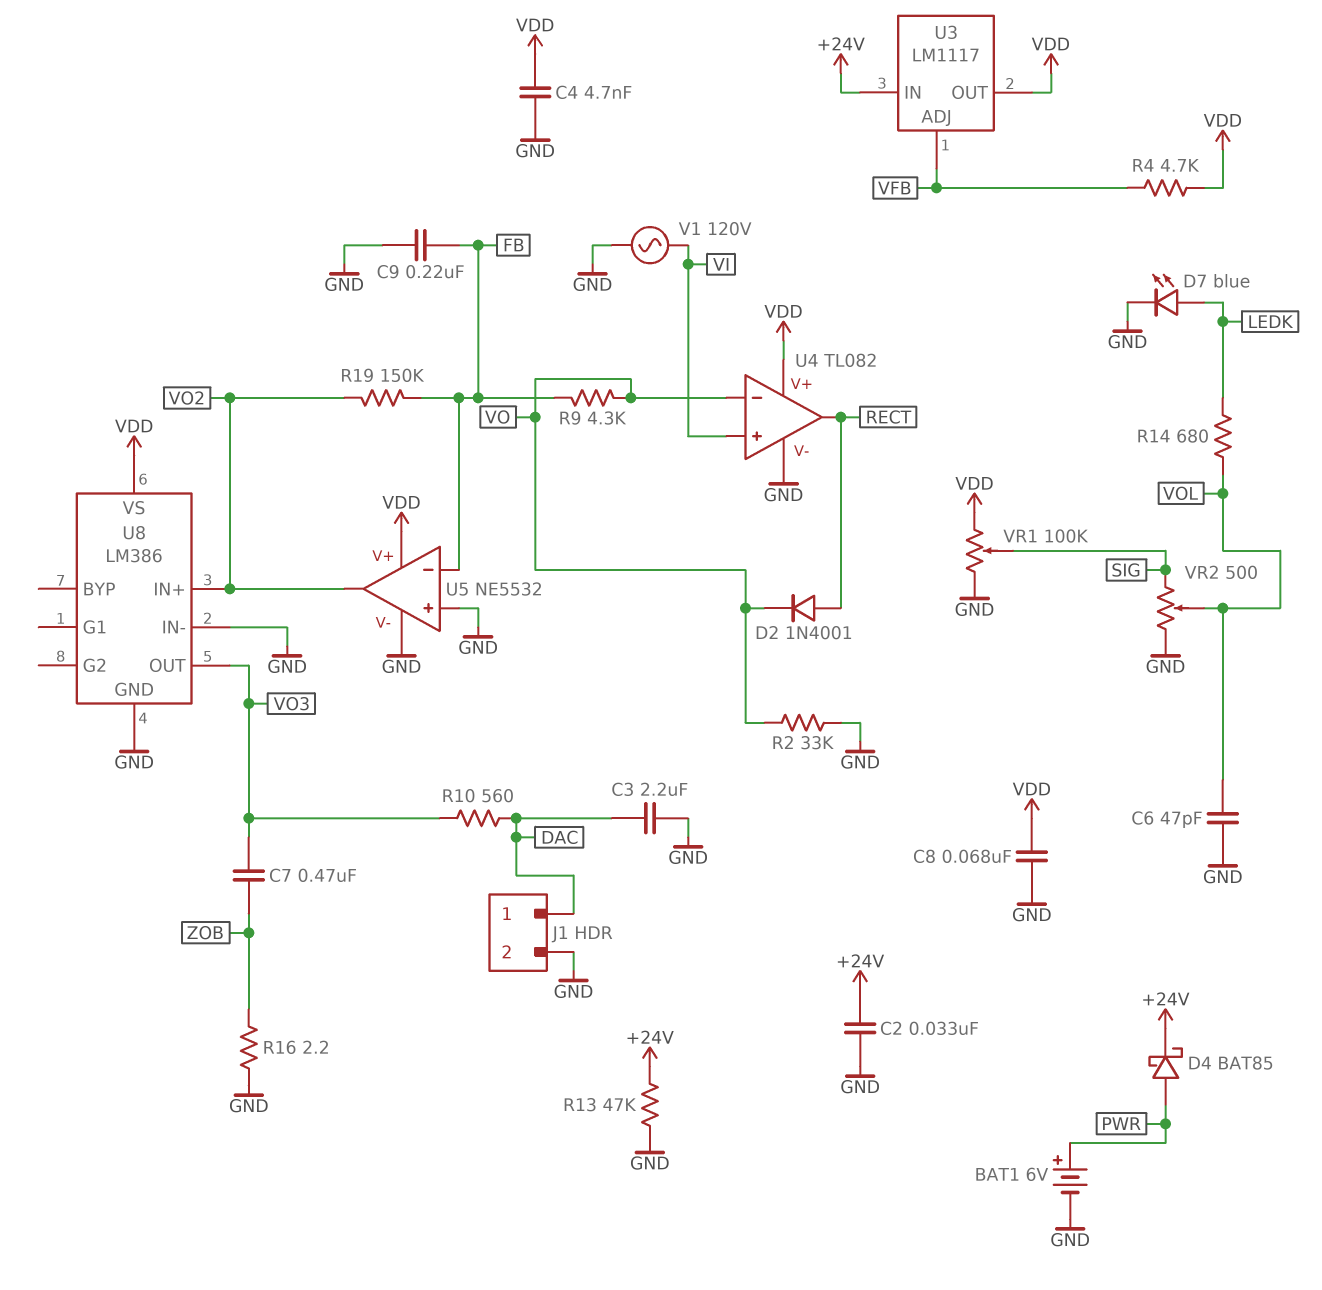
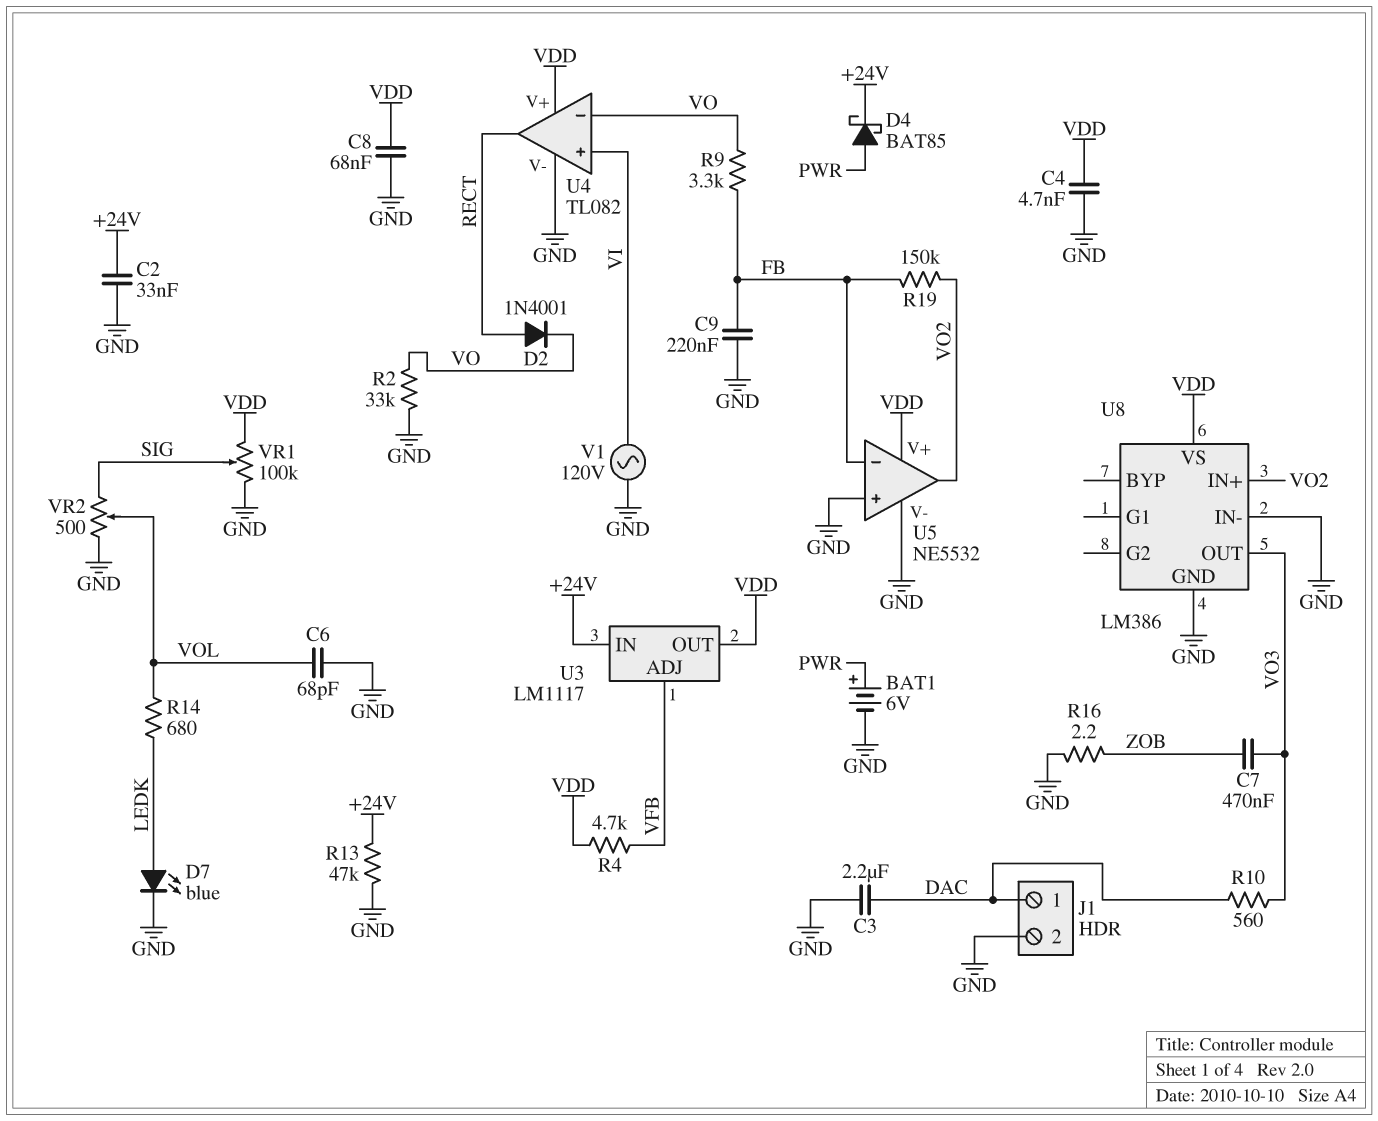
C6: 47pF (GND, VOL) -> 68pF (GND, VOL)
R9: 4.3k (FB, VO) -> 3.3k (FB, VO)

